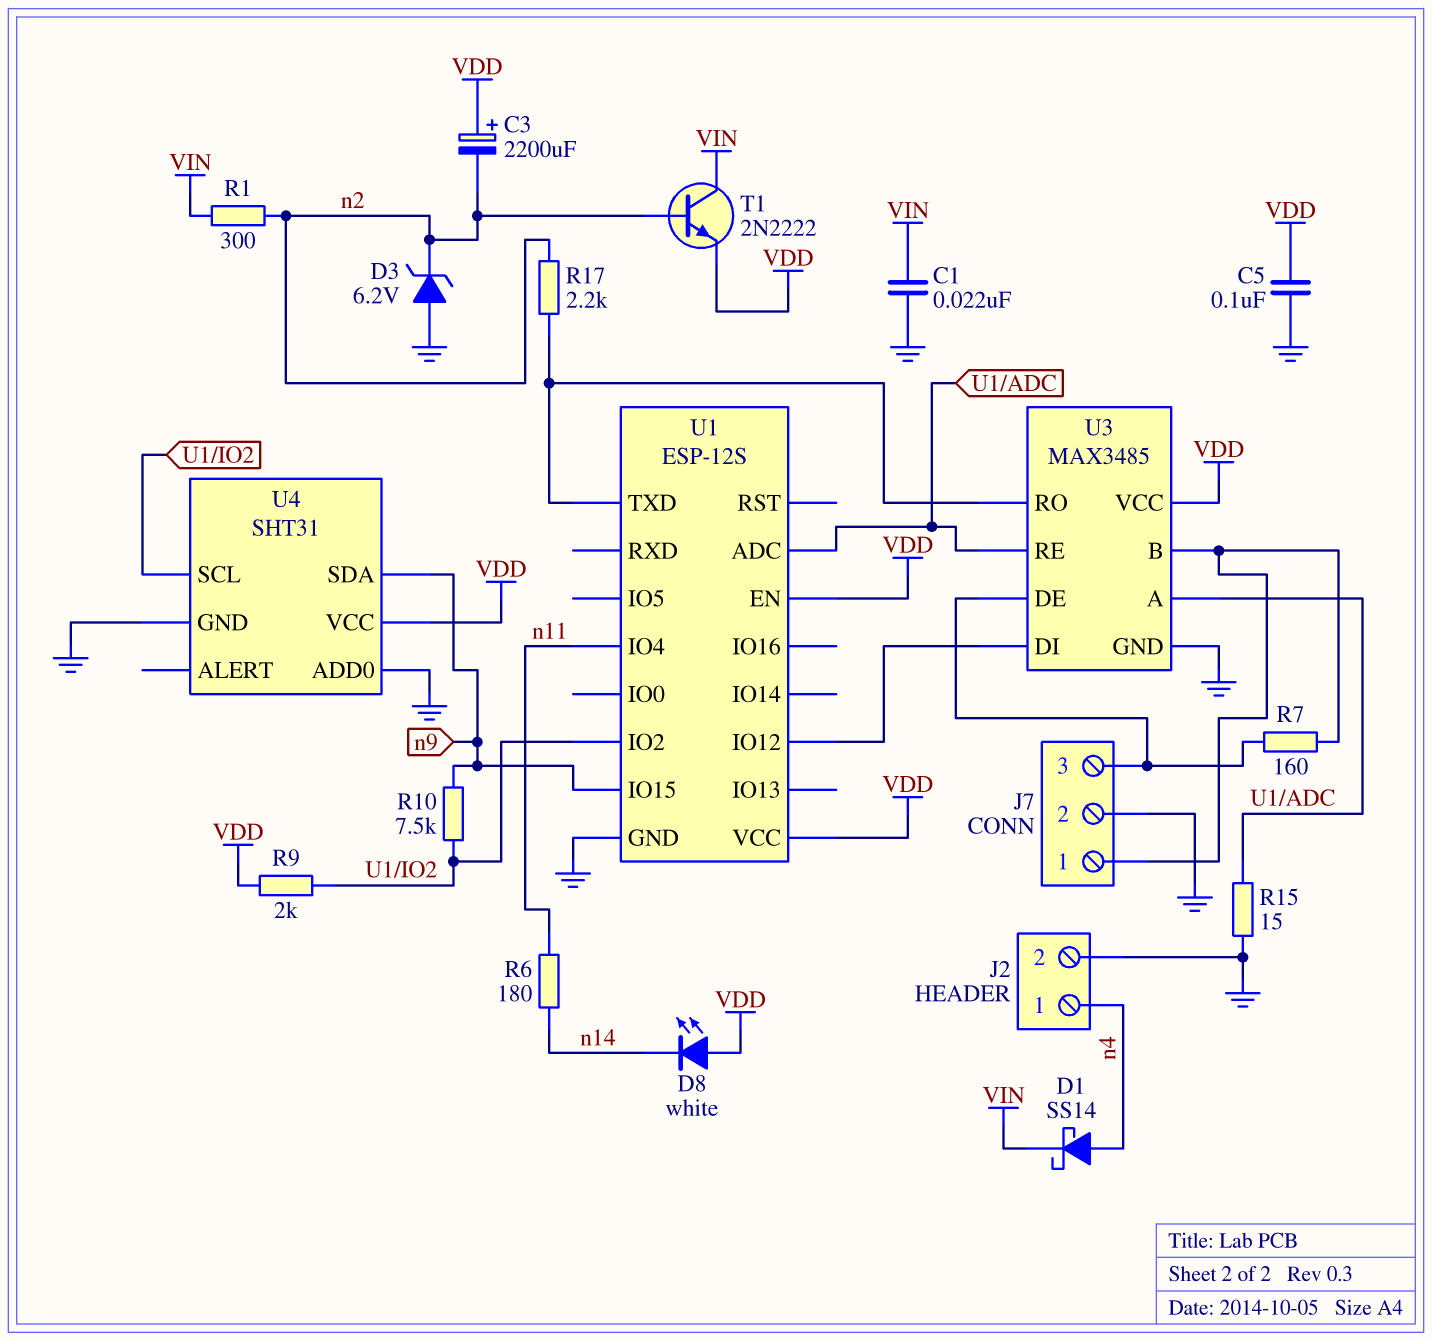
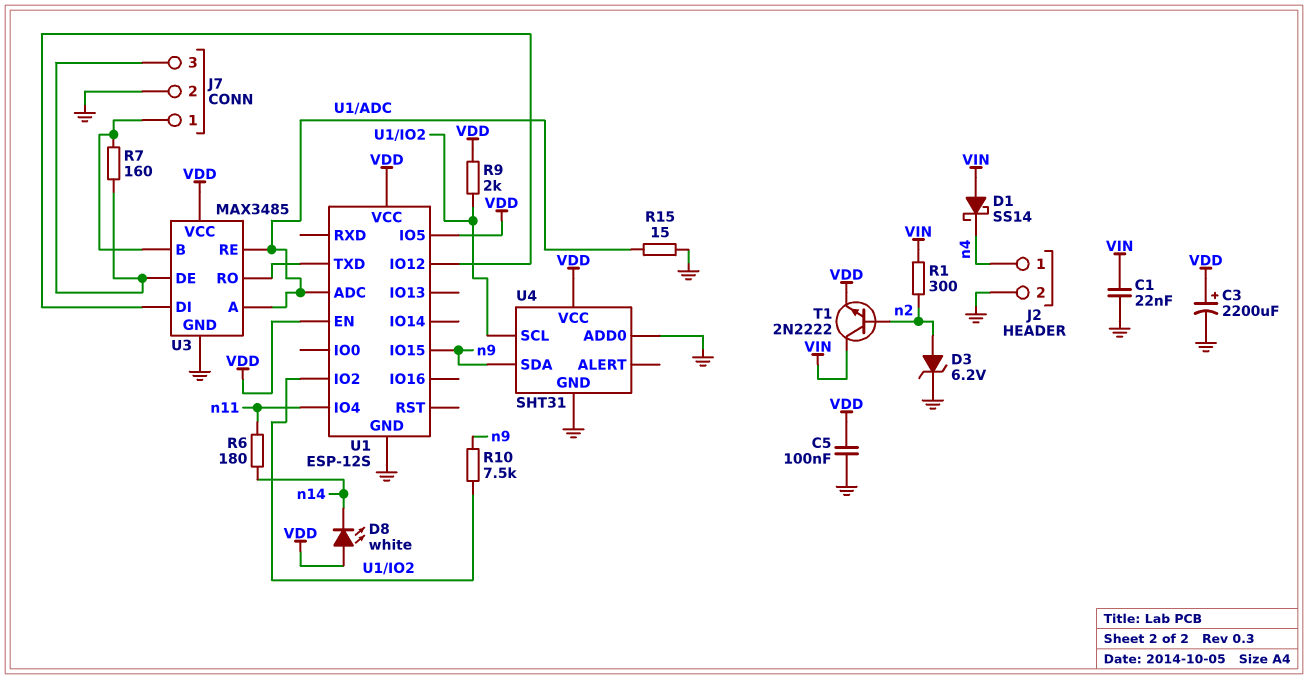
C3: 2200uF (plus VDD, minus n2) -> 2200uF (plus VDD, minus GND)
D1: schottky SS14 (A n4, K VIN) -> schottky SS14 (A VIN, K n4)
D3: zener 6.2V (A GND, K n2) -> zener 6.2V (A n2, K GND)
R17: 2.2k (U1/TXD, n2) -> none
U1 pin IO5: none -> VDD

